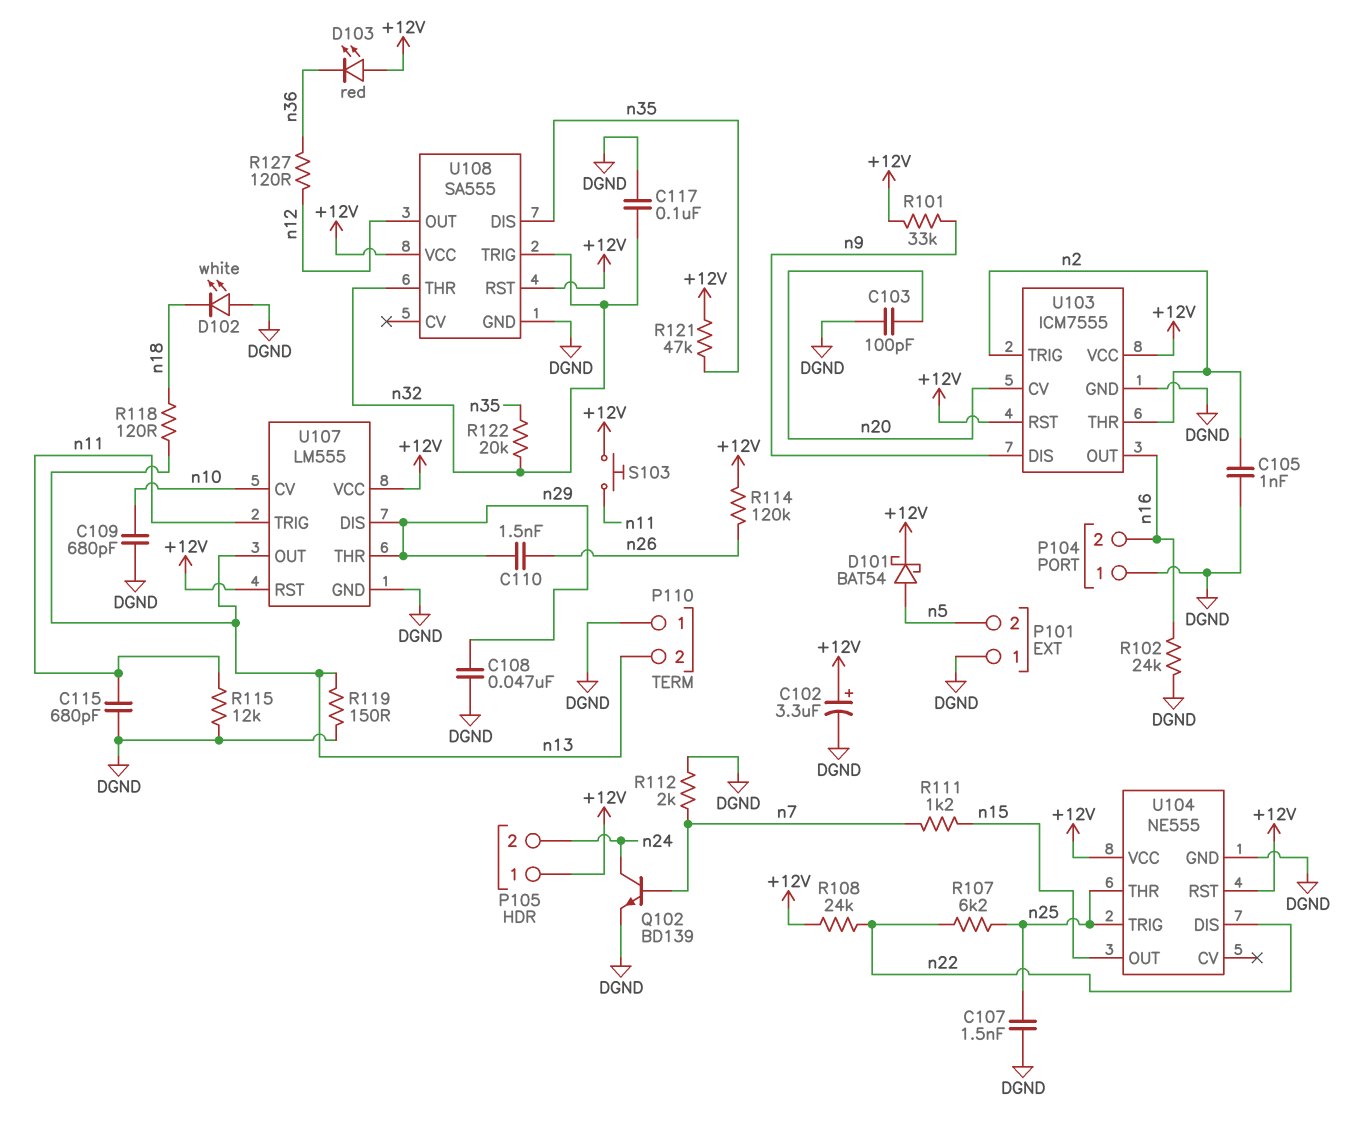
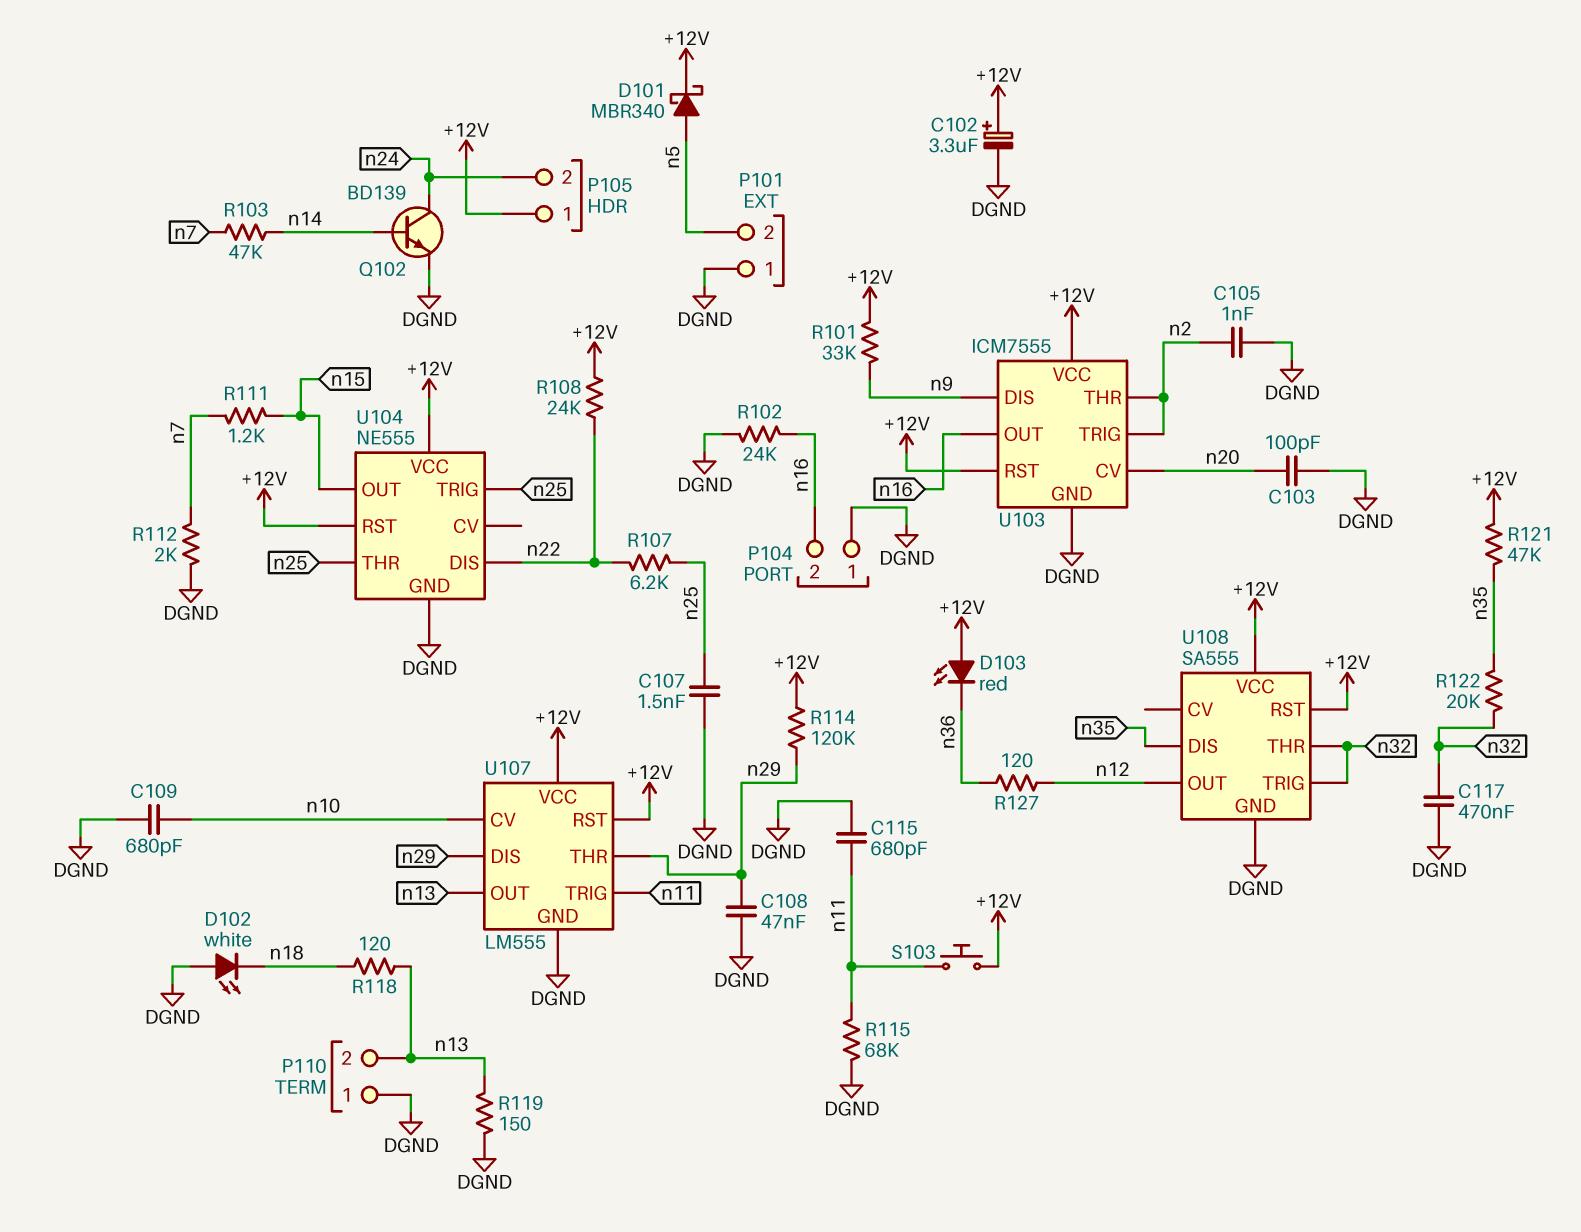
C110: 1.5nF (n26, n29) -> none
C117: 100nF (DGND, n32) -> 470nF (DGND, n32)
D101: schottky BAT54 (A n5, K +12V) -> schottky MBR340 (A n5, K +12V)
Q102: NPN BD139 (B n7, C n24, E DGND) -> NPN BD139 (B n14, C n24, E DGND)
R103: none -> 47k (n7, n14)
R114: 120k (+12V, n26) -> 120k (+12V, n29)
R115: 12k (DGND, n11) -> 68k (DGND, n11)

